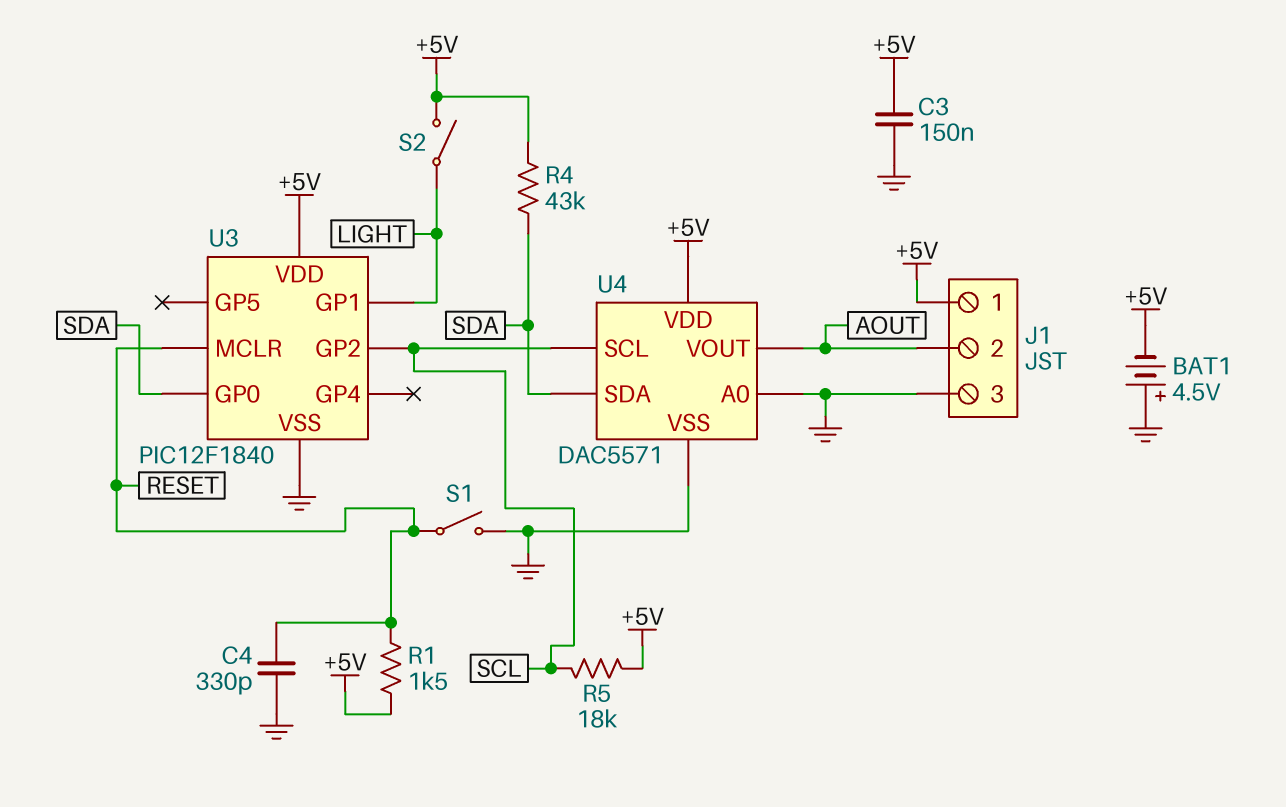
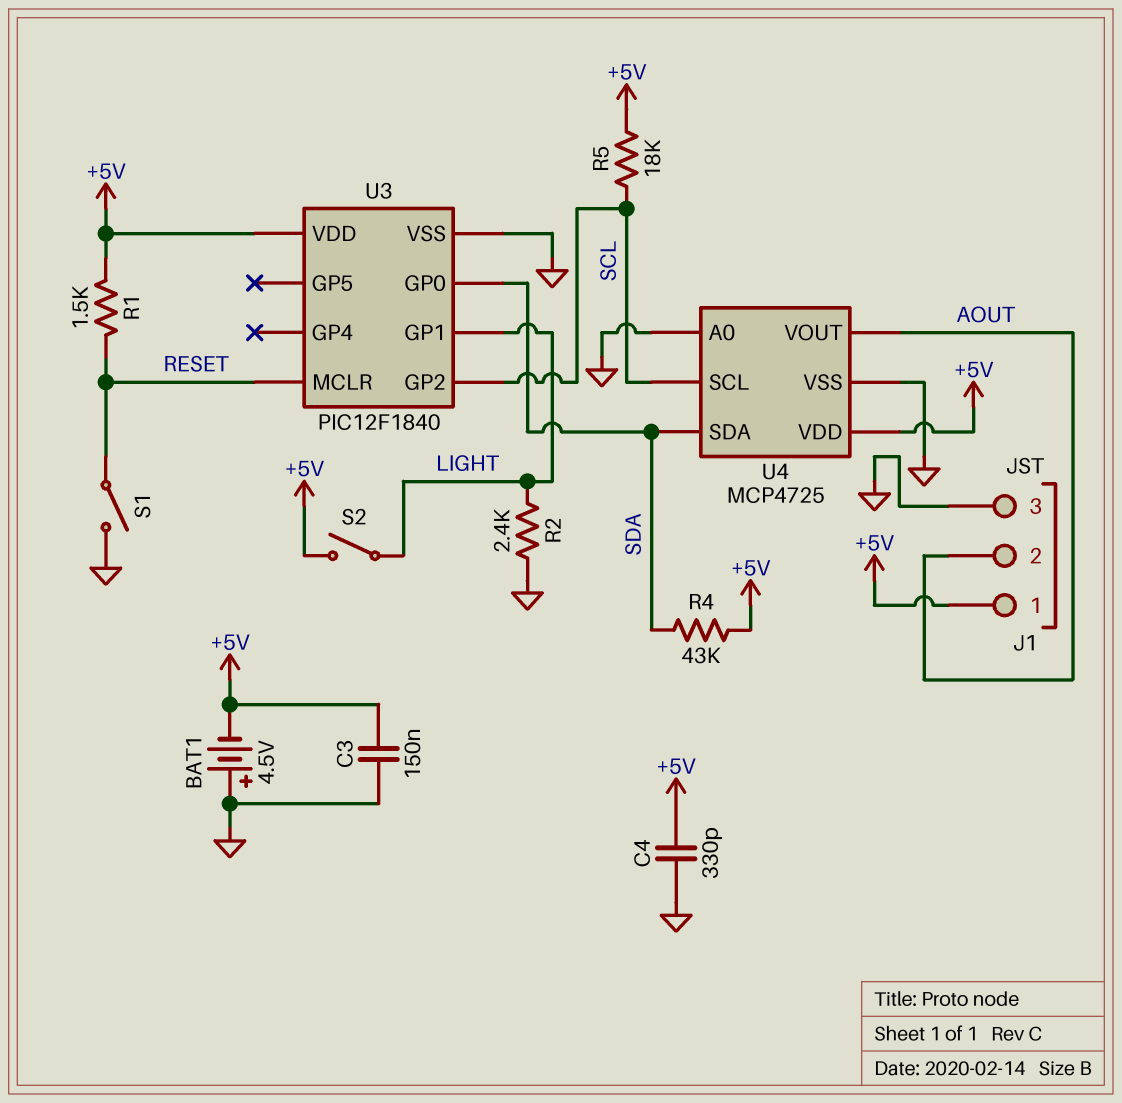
C4: 330pF (GND, RESET) -> 330pF (+5V, GND)
R2: none -> 2.4k (GND, LIGHT)
U4: DAC5571 -> MCP4725

